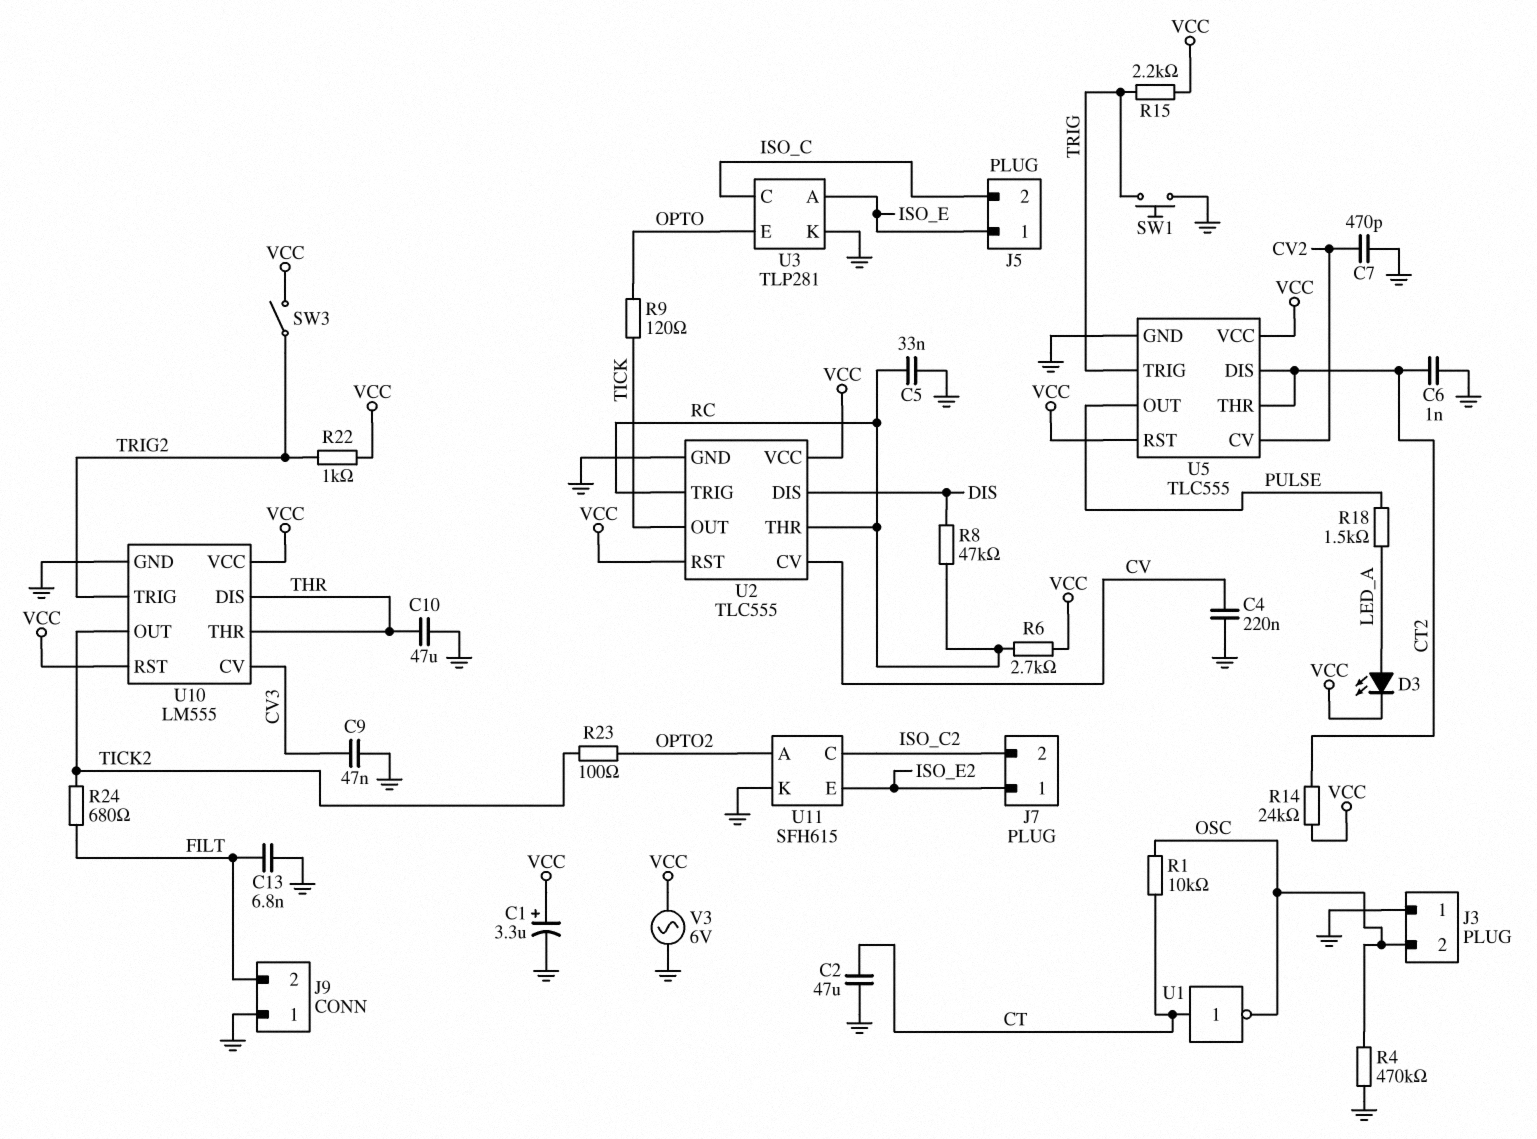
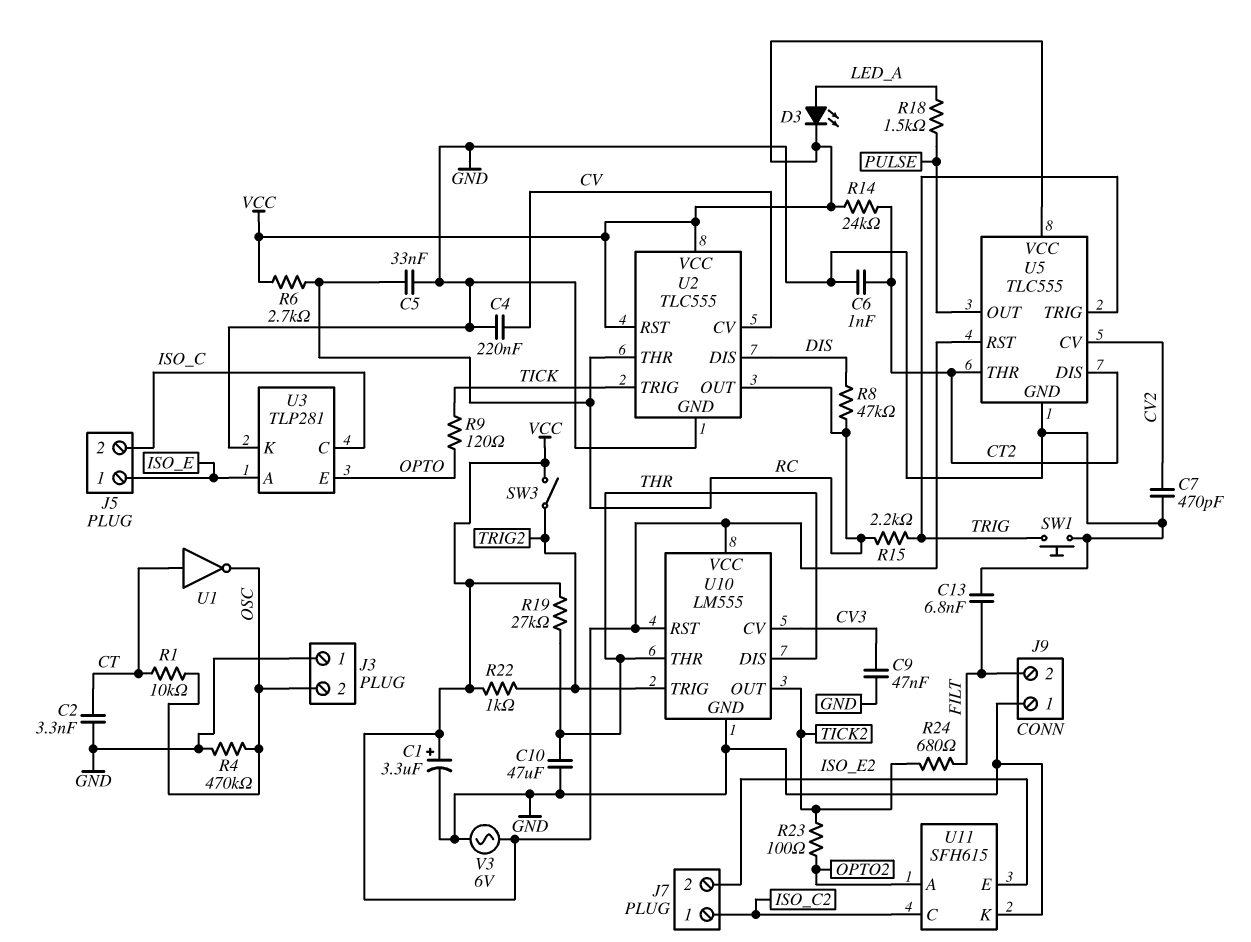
C2: 47uF (CT, GND) -> 3.3nF (CT, GND)
J7 pin 1: ISO_E2 -> ISO_C2
J7 pin 2: ISO_C2 -> ISO_E2
R15: 2.2k (TRIG, VCC) -> 2.2k (RC, TRIG)
R19: none -> 27k (THR, VCC)
U2 pin OUT: TICK -> RC
U2 pin TRIG: RC -> TICK

